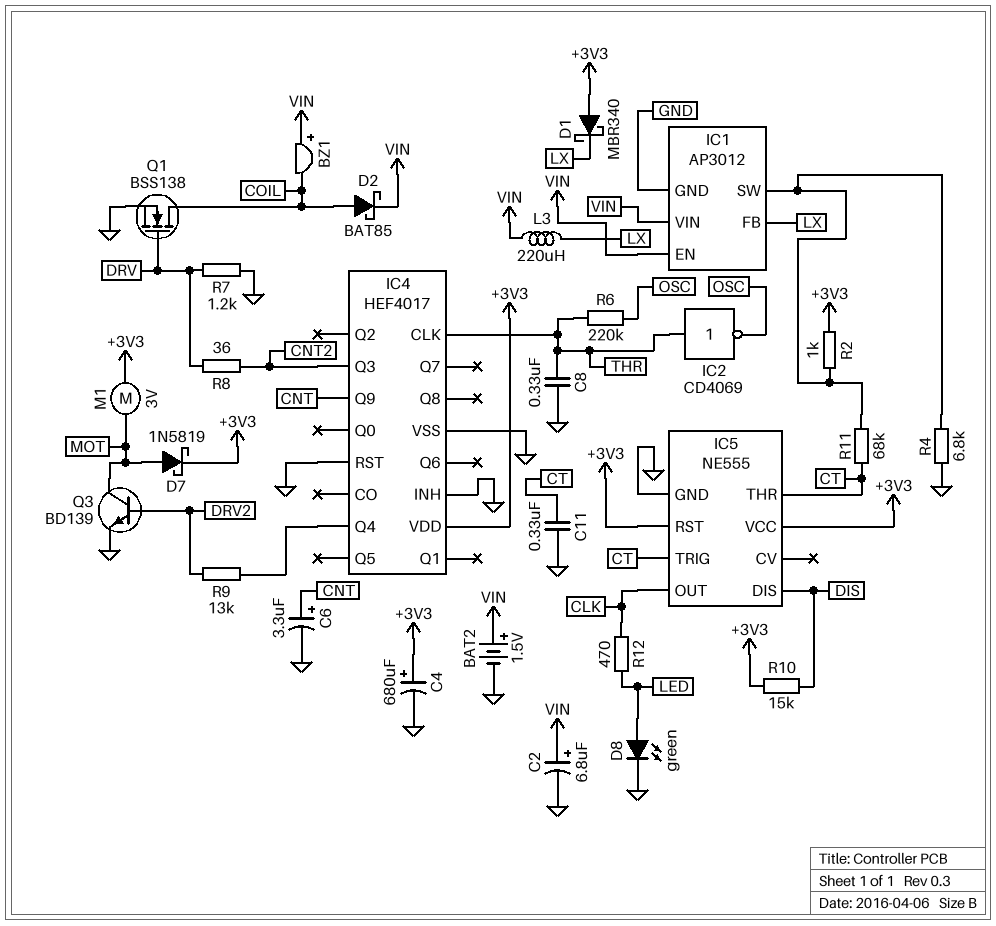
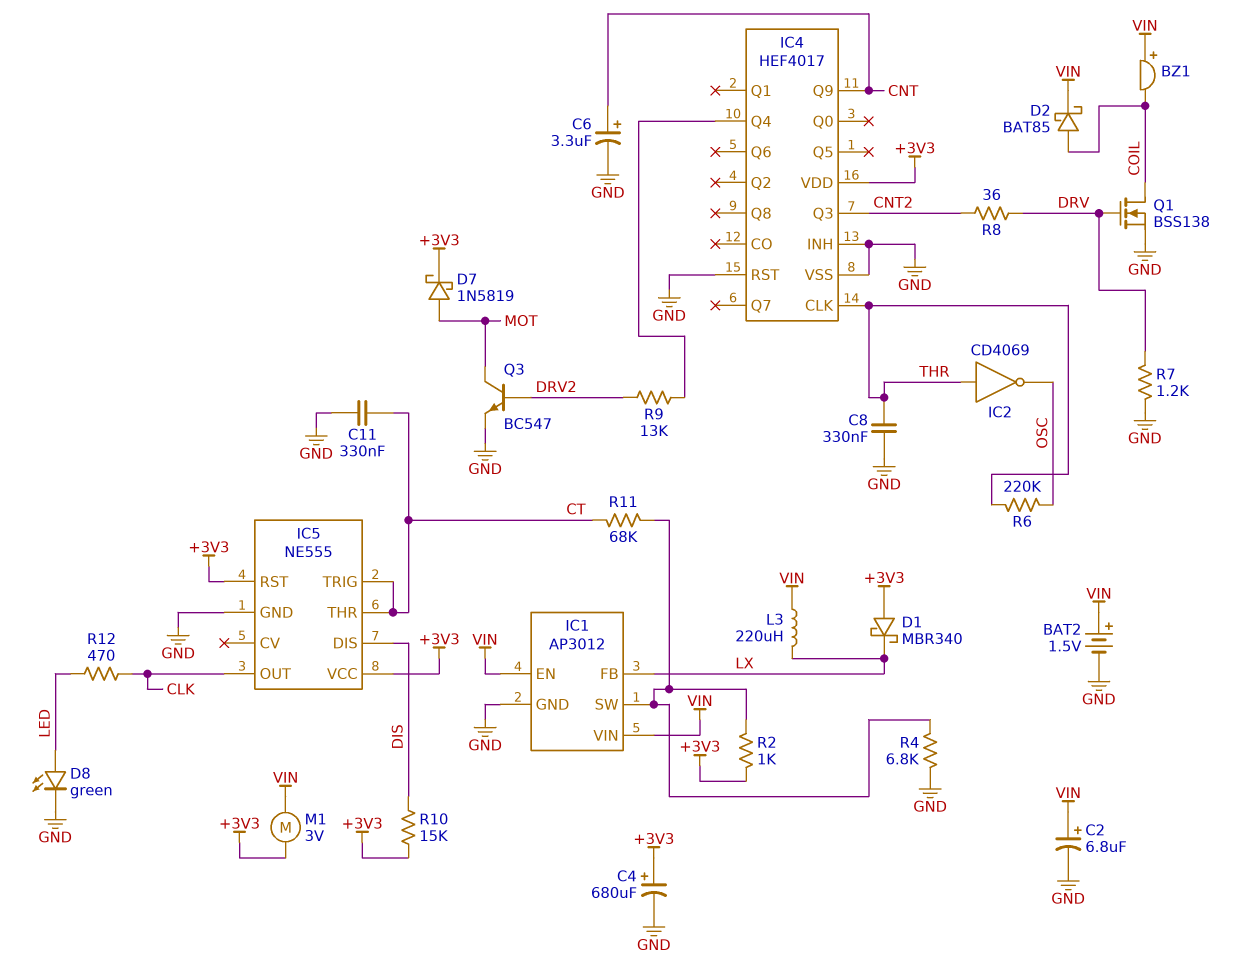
M1: motor 3V (+3V3, MOT) -> motor 3V (+3V3, VIN)
Q3: NPN BD139 (B DRV2, C MOT, E GND) -> NPN BC547 (B DRV2, C MOT, E GND)

